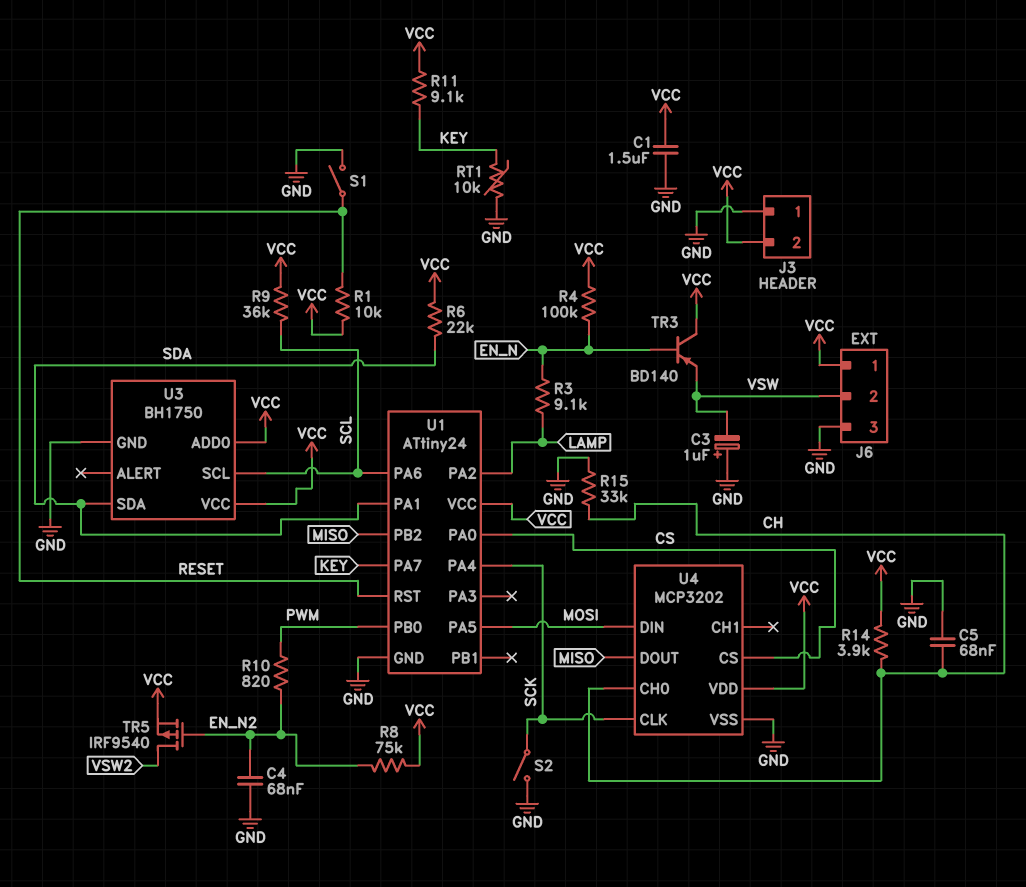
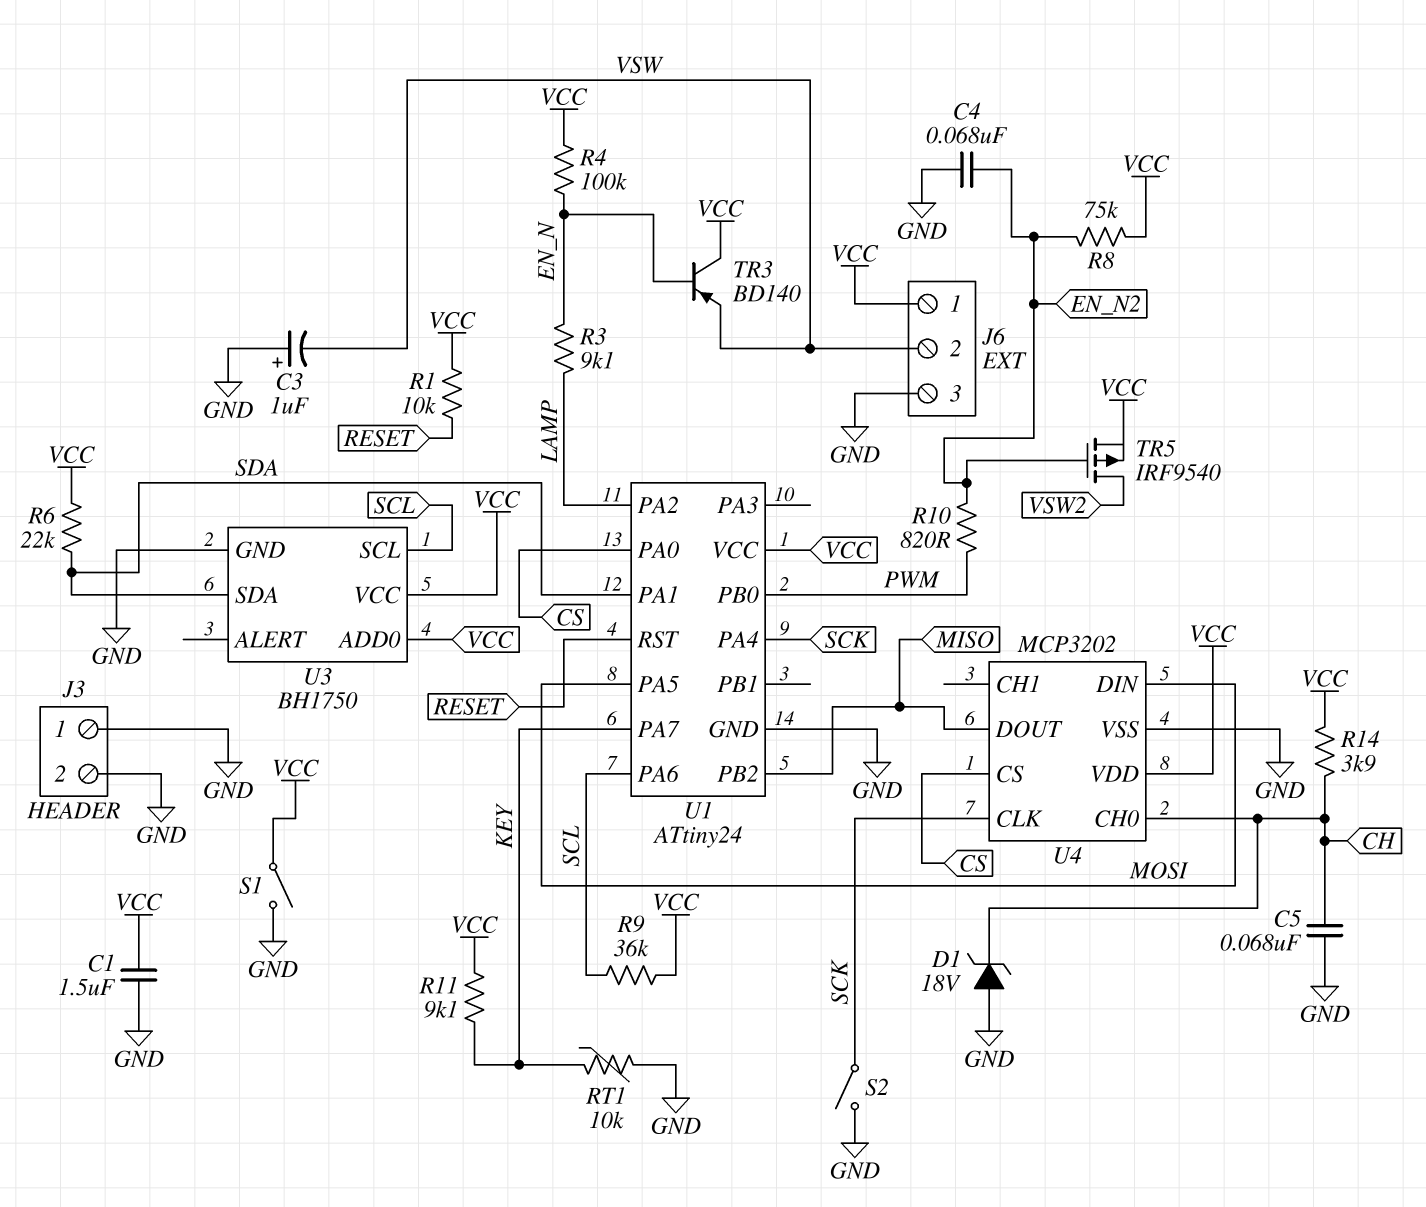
D1: none -> zener 18V (A GND, K CH)
J3 pin 2: VCC -> GND
R15: 33k (CH, GND) -> none
S1: switch (GND, RESET) -> switch (GND, VCC)

